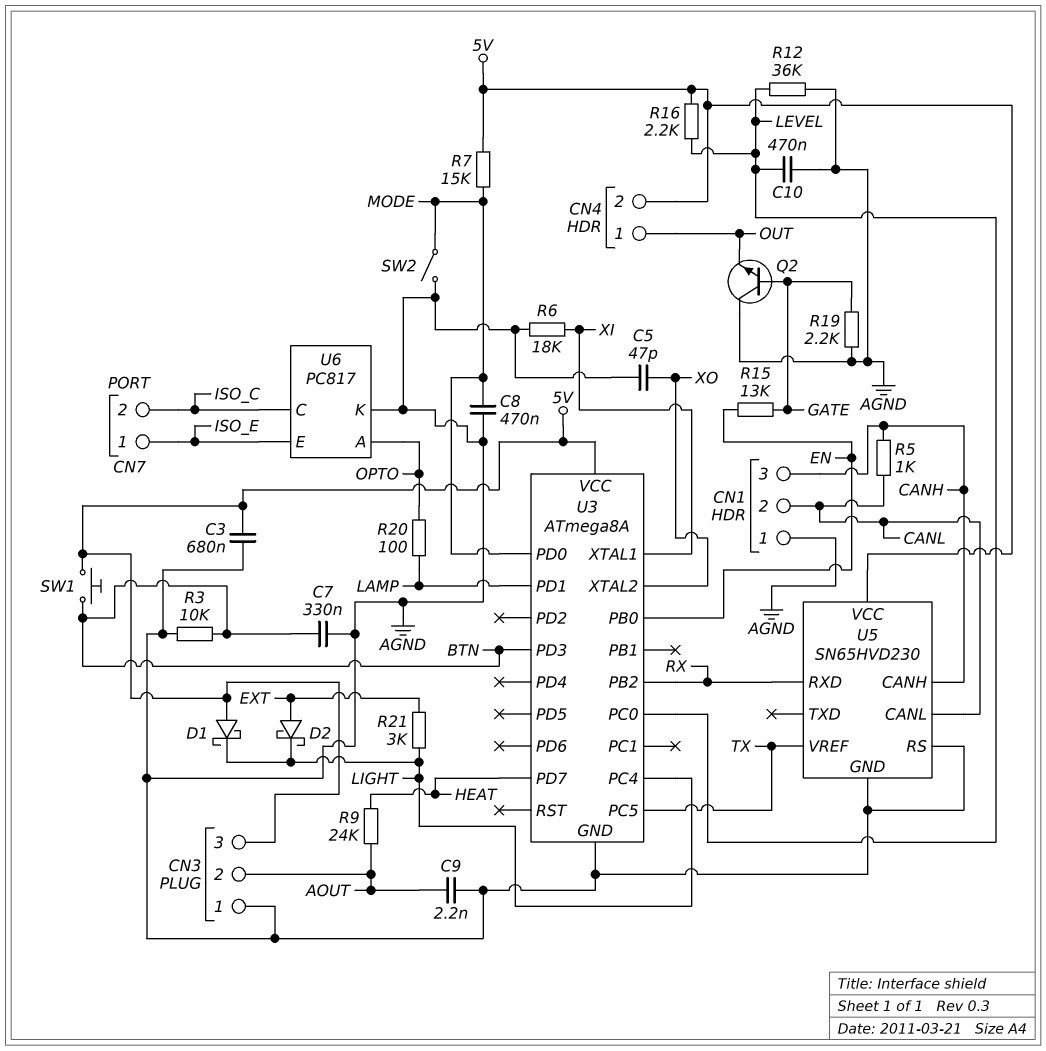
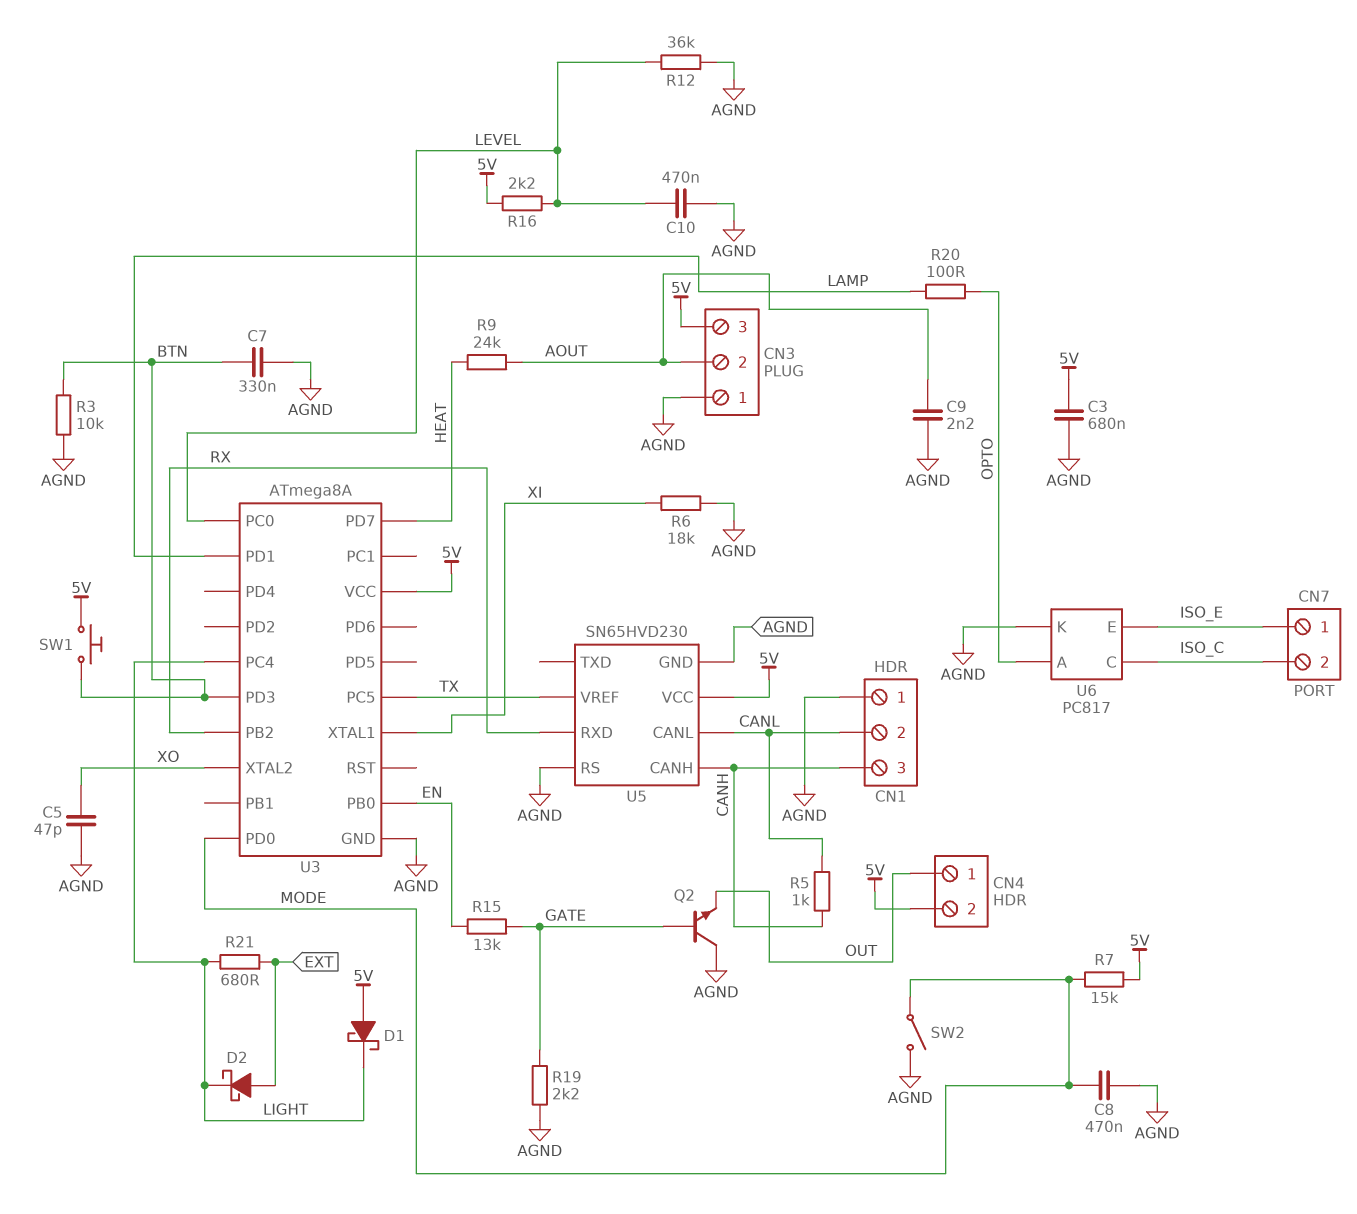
R21: 3k (EXT, LIGHT) -> 680 (EXT, LIGHT)

